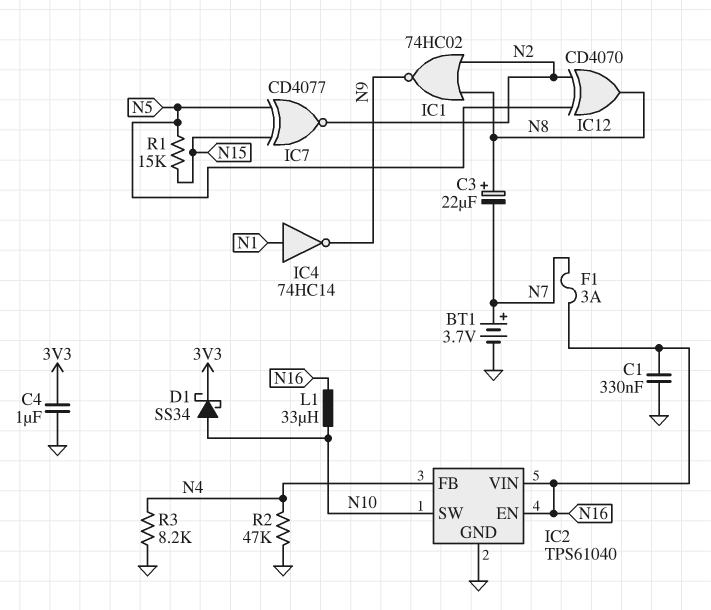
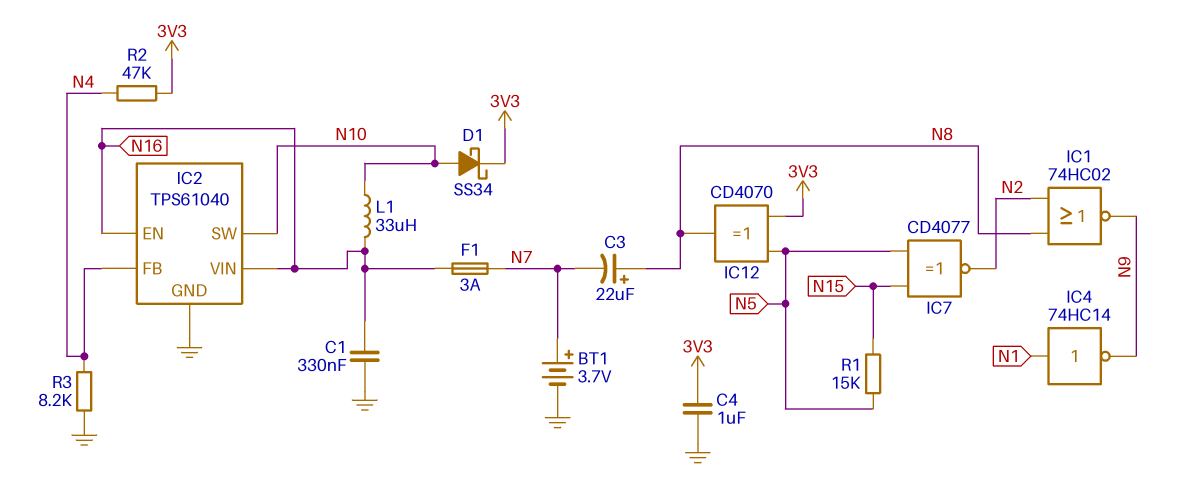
IC12: XOR CD4070 (in N2, in N5, out N8) -> XOR CD4070 (in 3V3, in N5, out N8)
R2: 47k (GND, N4) -> 47k (3V3, N4)

